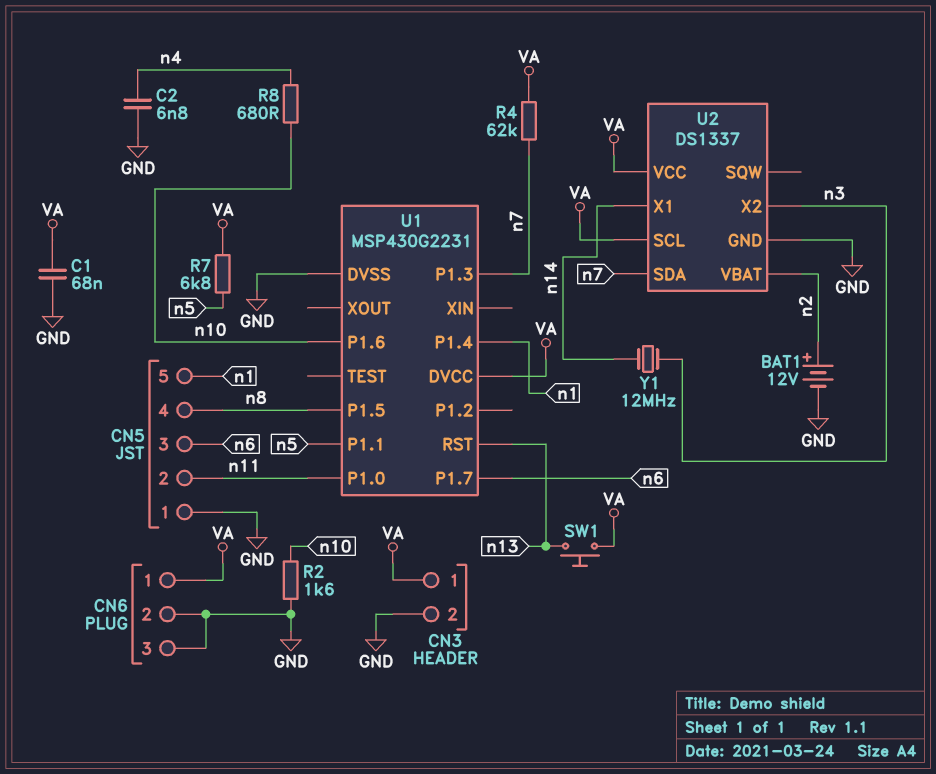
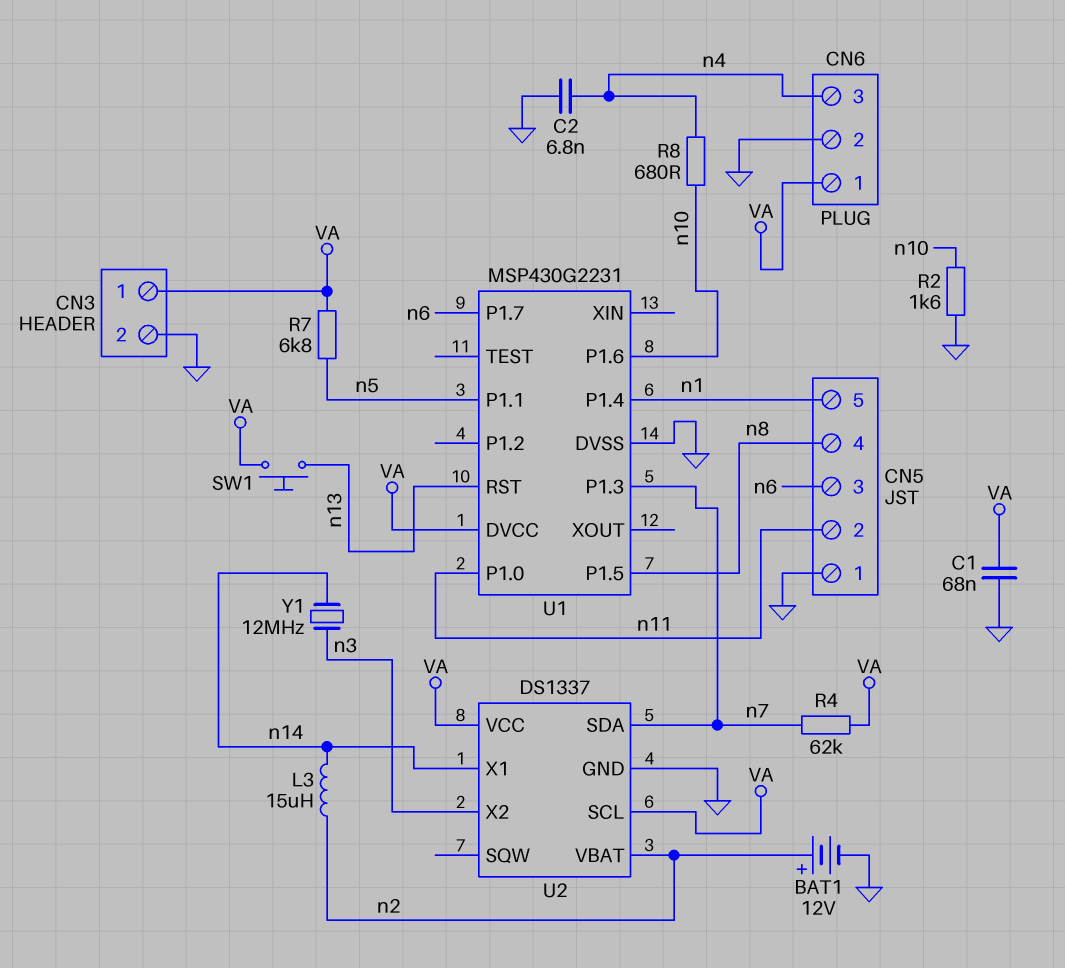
CN6 pin 3: GND -> n4
L3: none -> 15uH (n2, n14)

